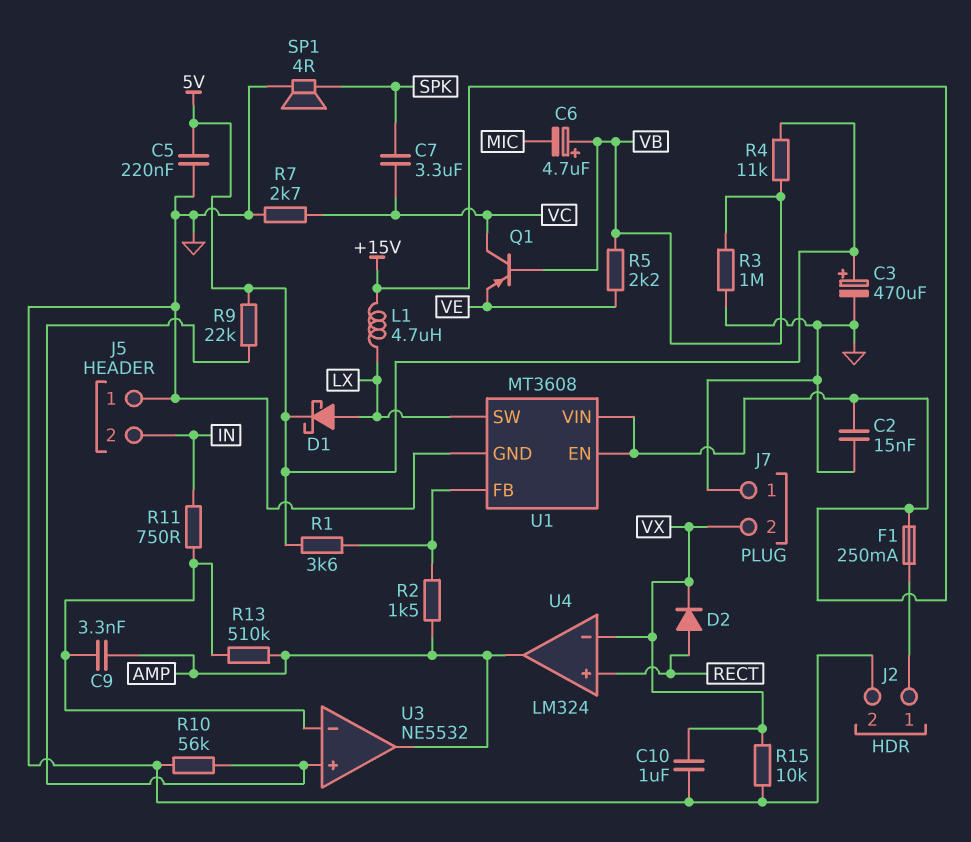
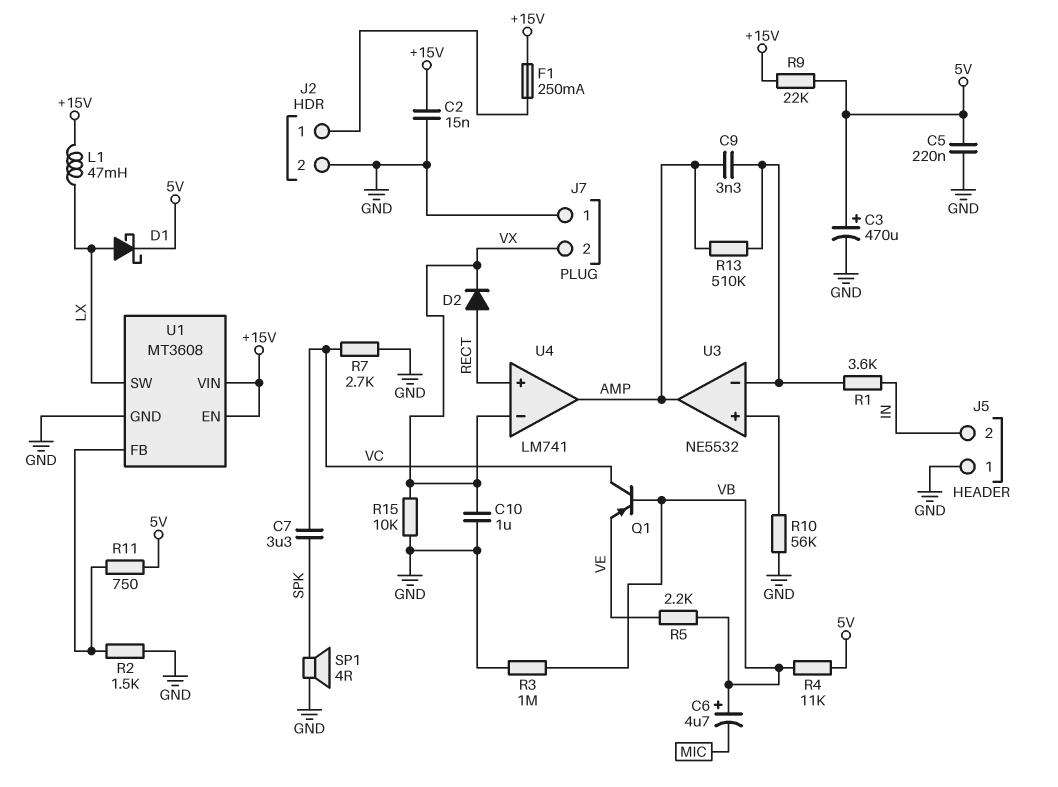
L1: 4.7uH (+15V, LX) -> 47mH (+15V, LX)
R1: 3.6k (5V, U1/FB) -> 3.6k (IN, U3/in-)
R2: 1.5k (AMP, U1/FB) -> 1.5k (GND, U1/FB)
R9: 22k (5V, U3/in+) -> 22k (+15V, 5V)
R11: 750 (IN, U3/in-) -> 750 (5V, U1/FB)
U4: LM324 -> LM741

